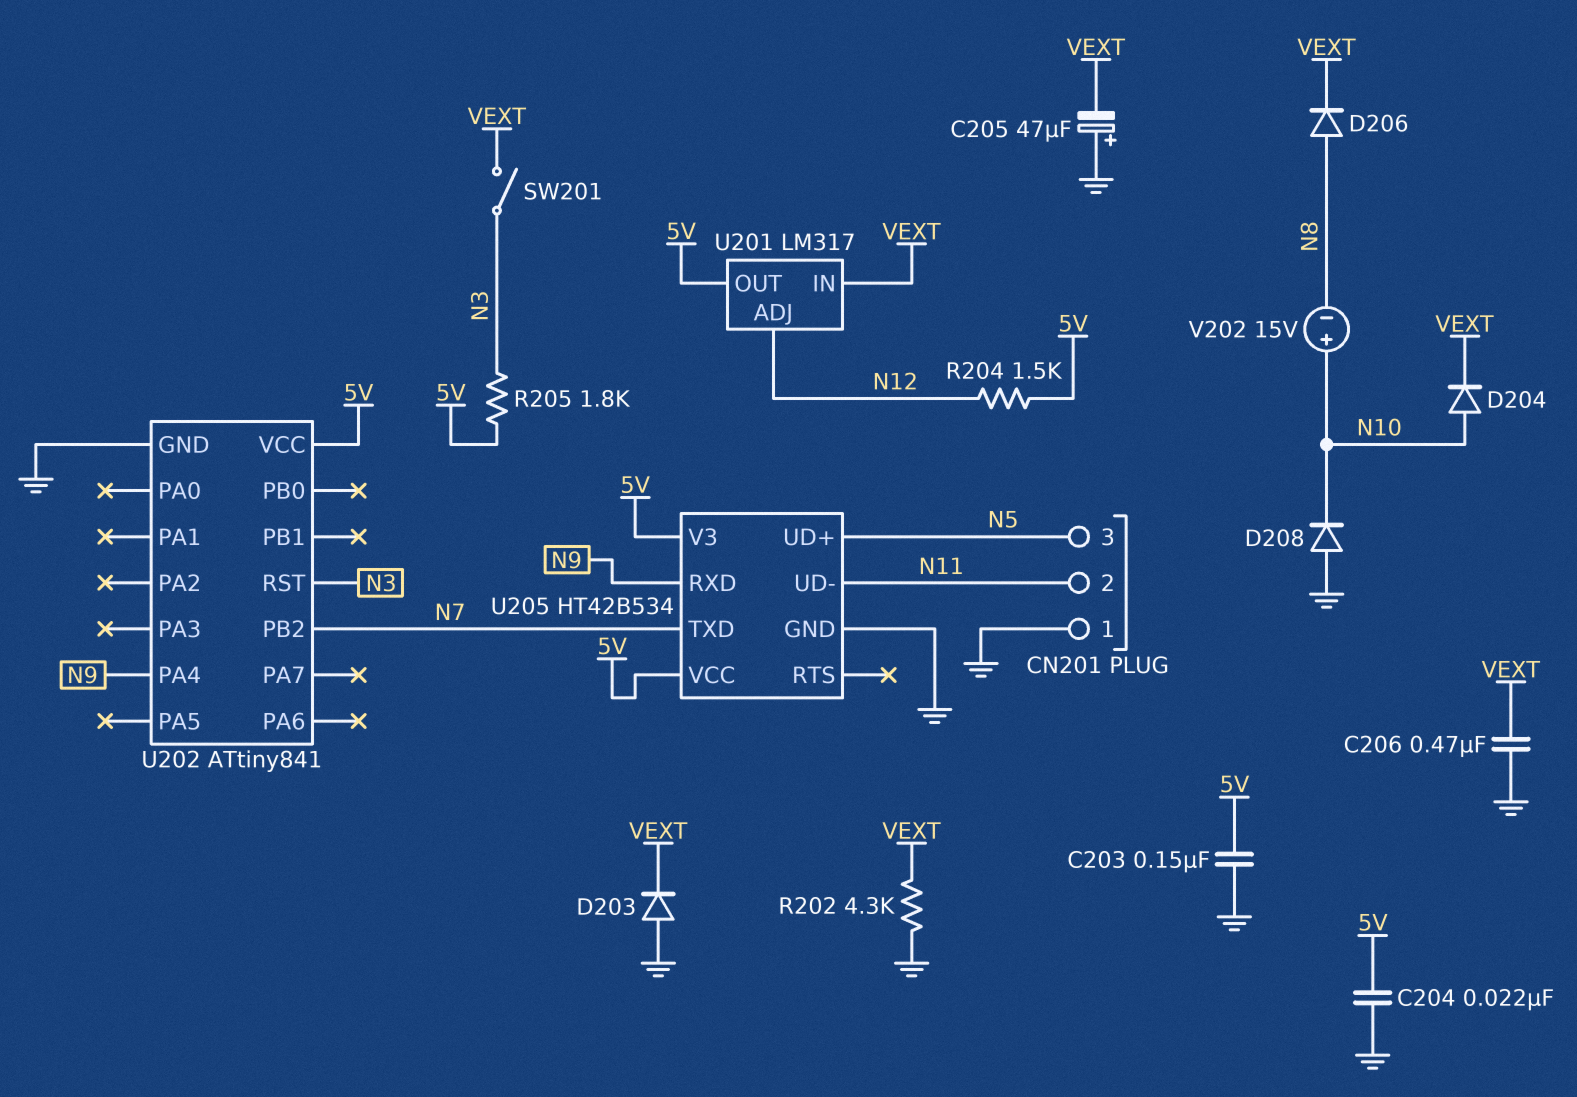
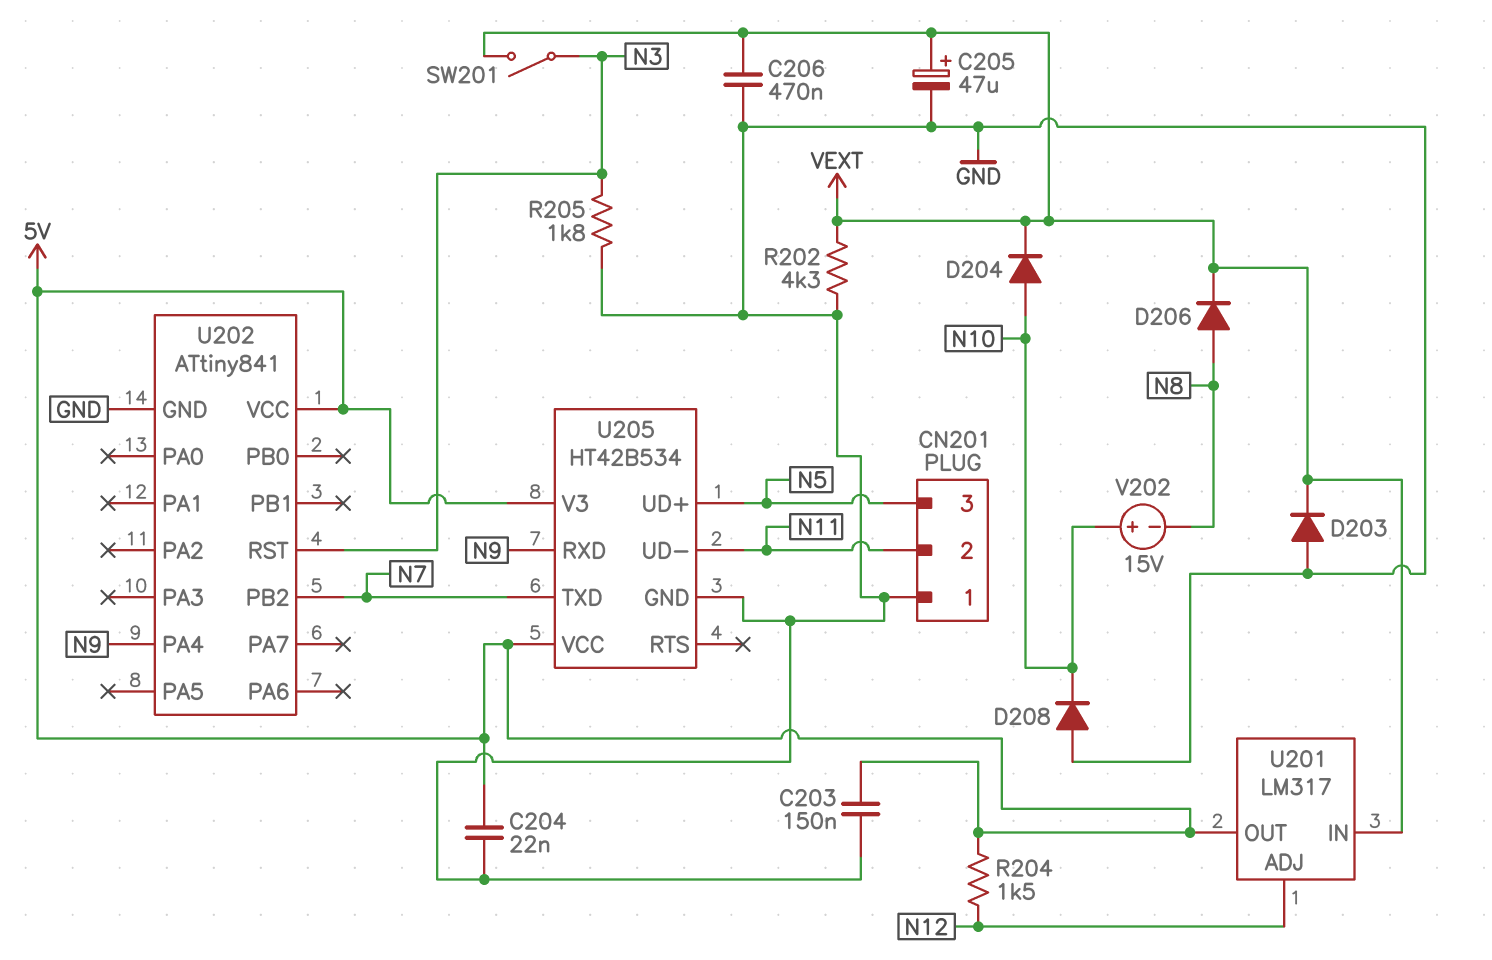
C205: 47uF (plus GND, minus VEXT) -> 47uF (plus VEXT, minus GND)
R205: 1.8k (5V, N3) -> 1.8k (GND, N3)

